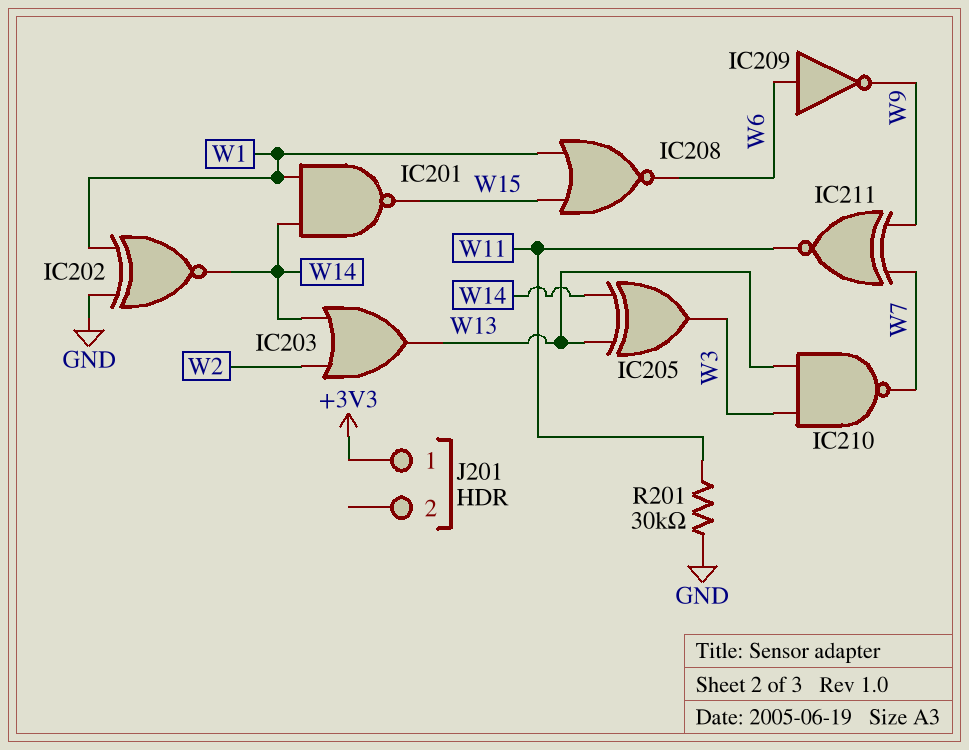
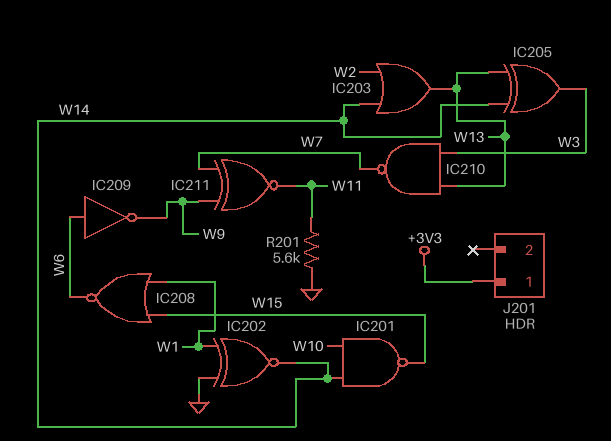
IC201: NAND (in W1, in W14, out W15) -> NAND (in W10, in W14, out W15)
R201: 30k (GND, W11) -> 5.6k (GND, W11)

